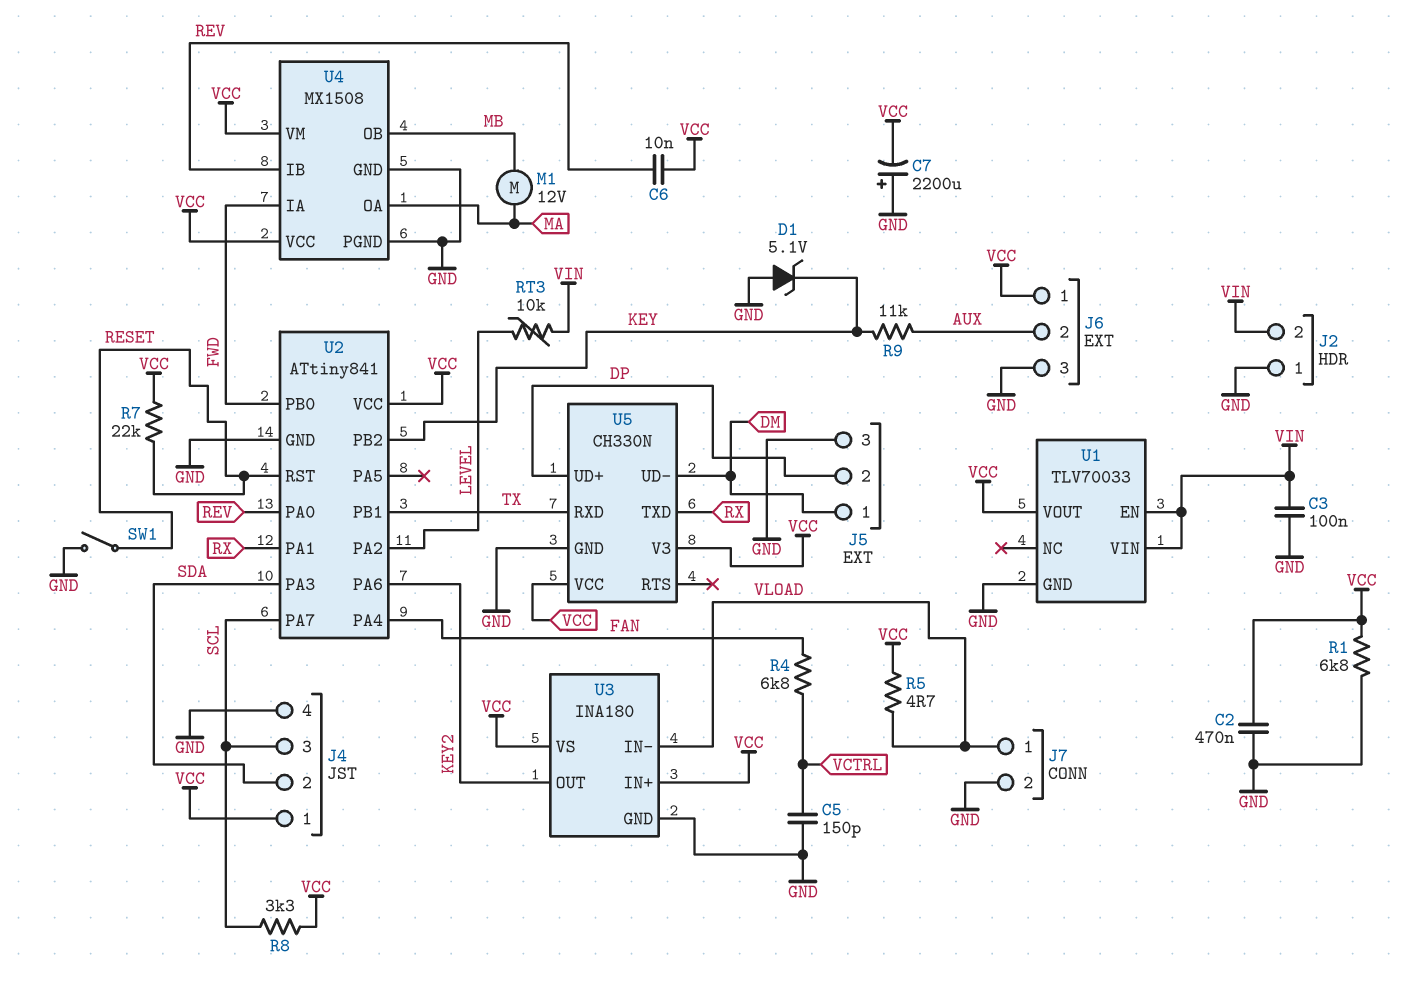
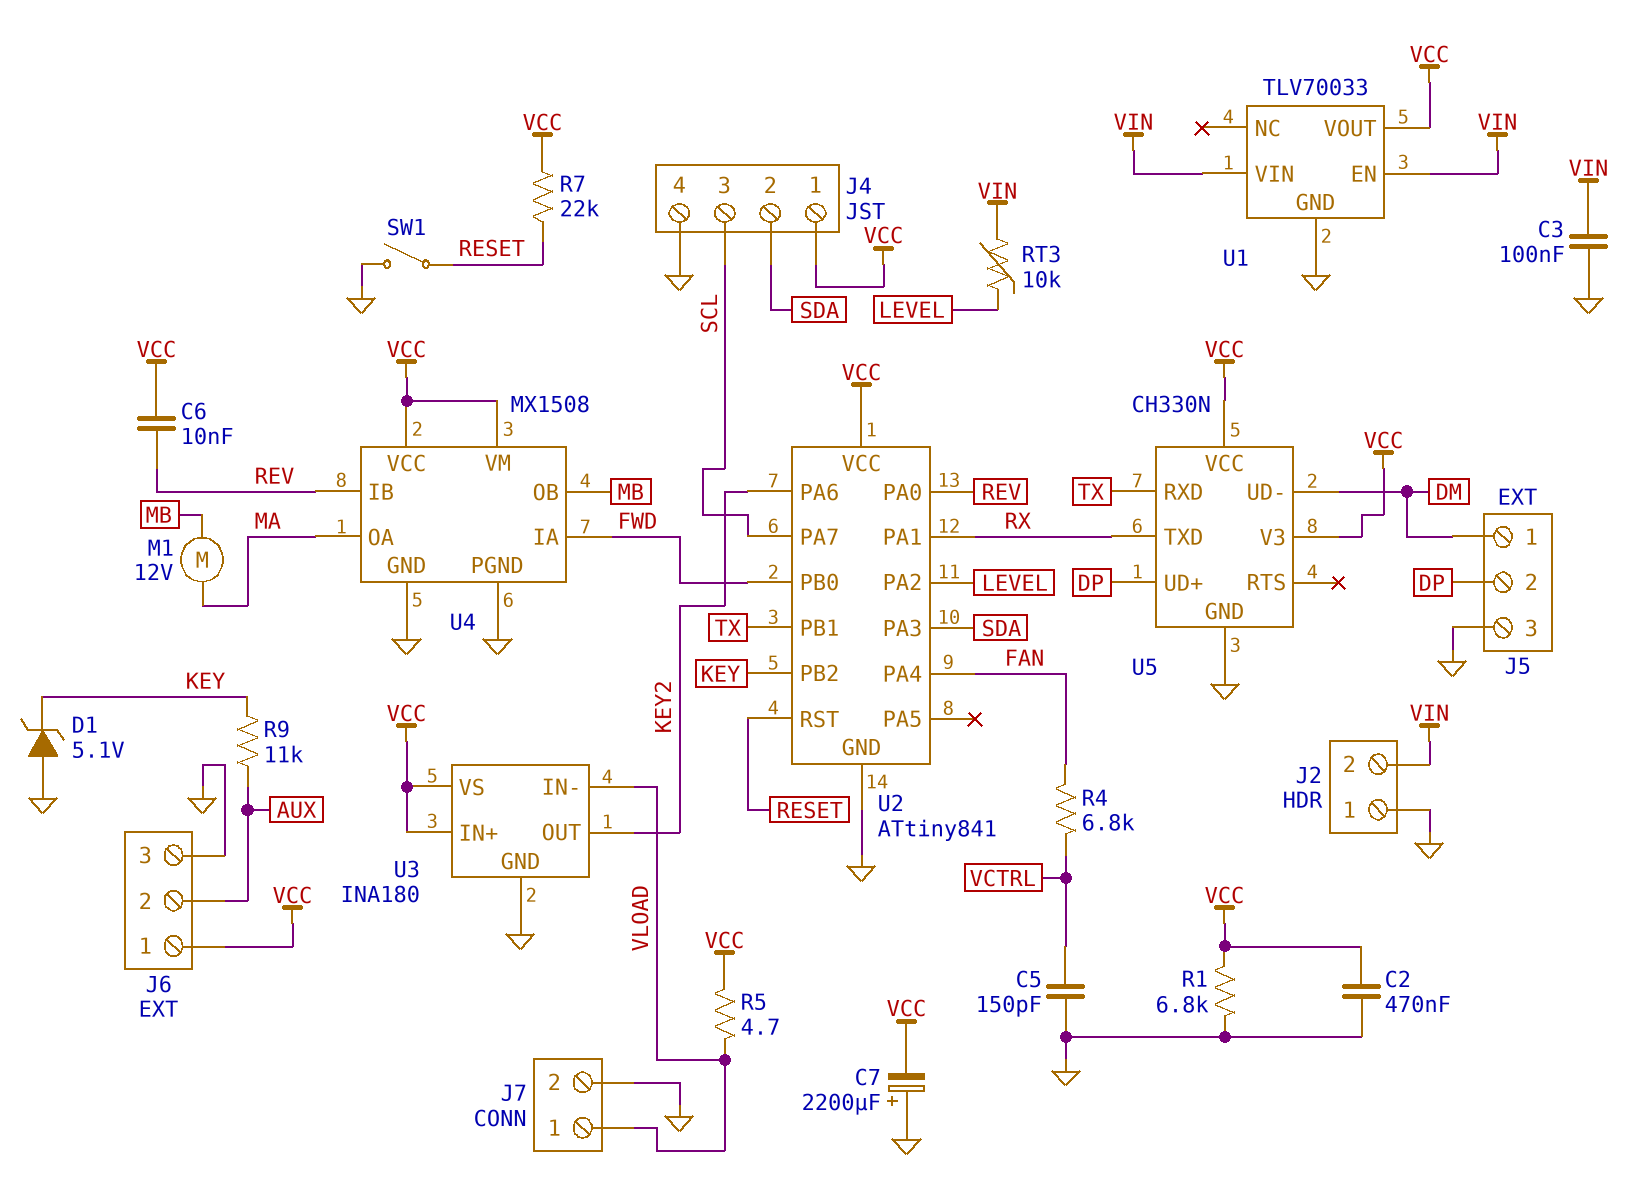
R8: 3.3k (SCL, VCC) -> none

